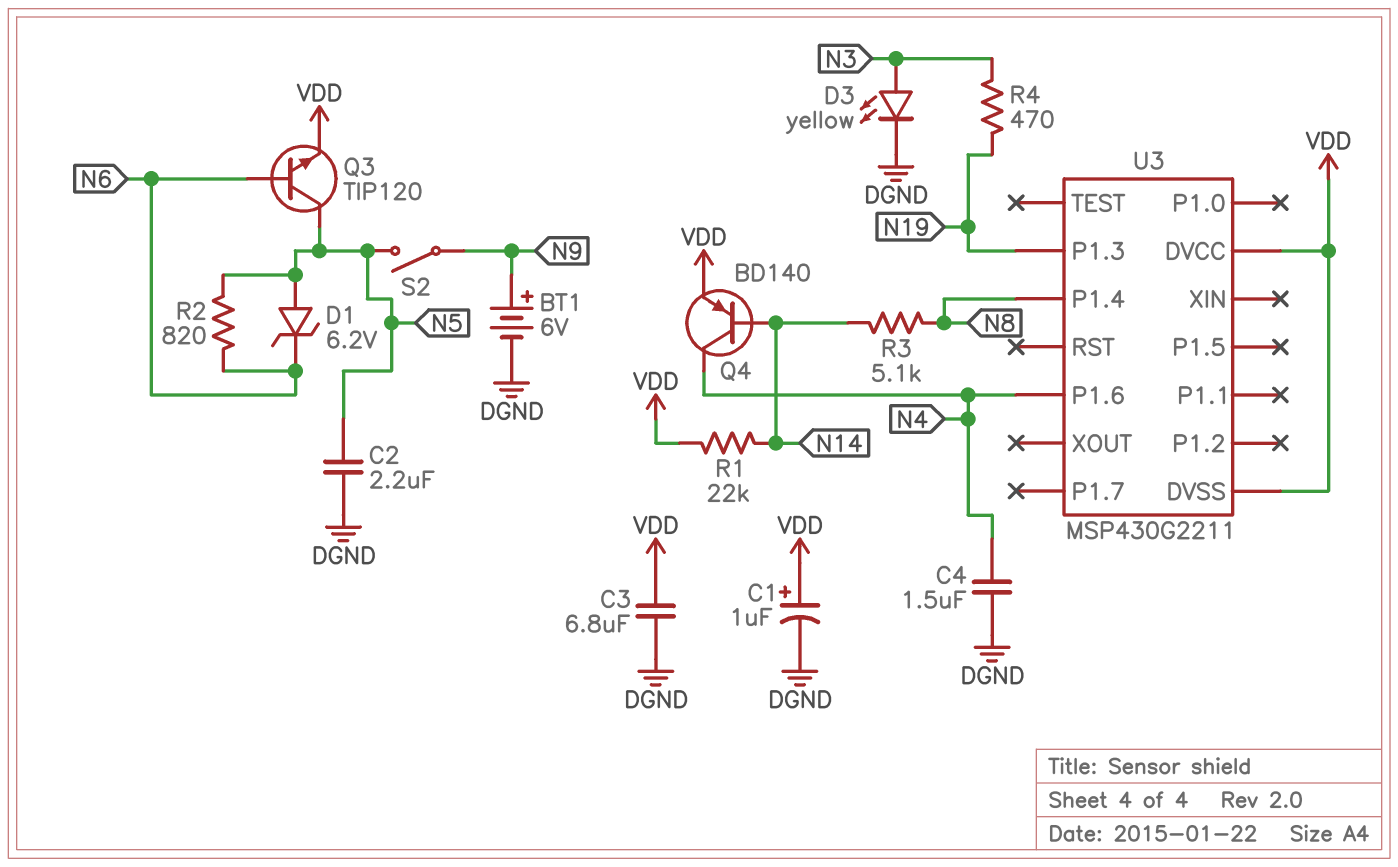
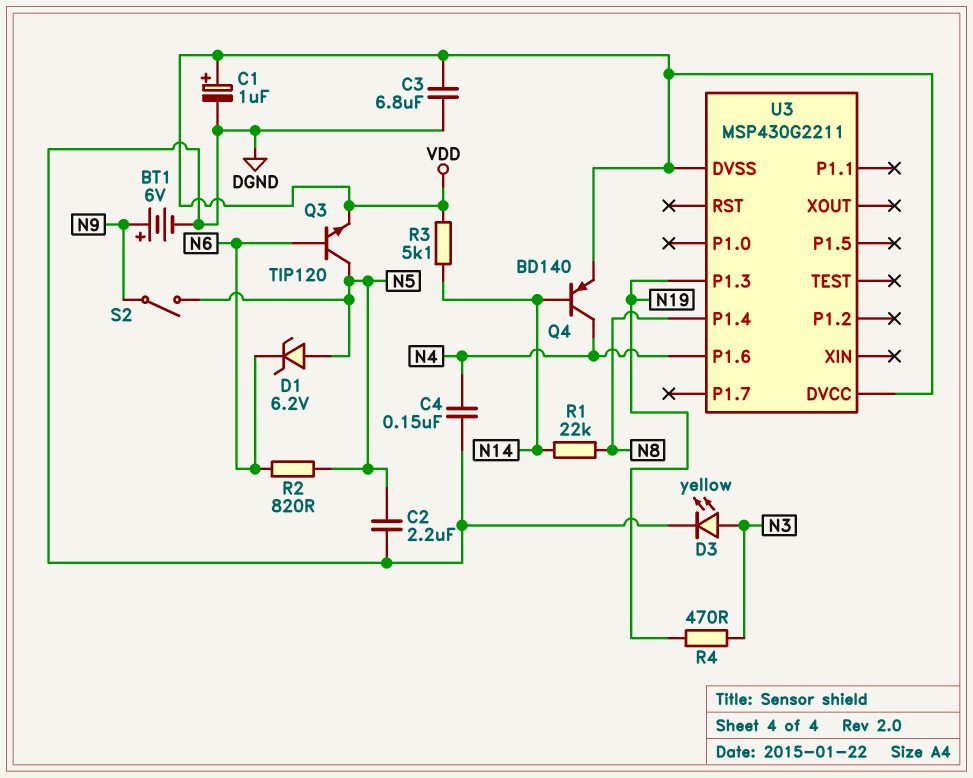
C4: 1.5uF (DGND, N4) -> 150nF (DGND, N4)
R1: 22k (N14, VDD) -> 22k (N8, N14)
R3: 5.1k (N8, N14) -> 5.1k (N14, VDD)

